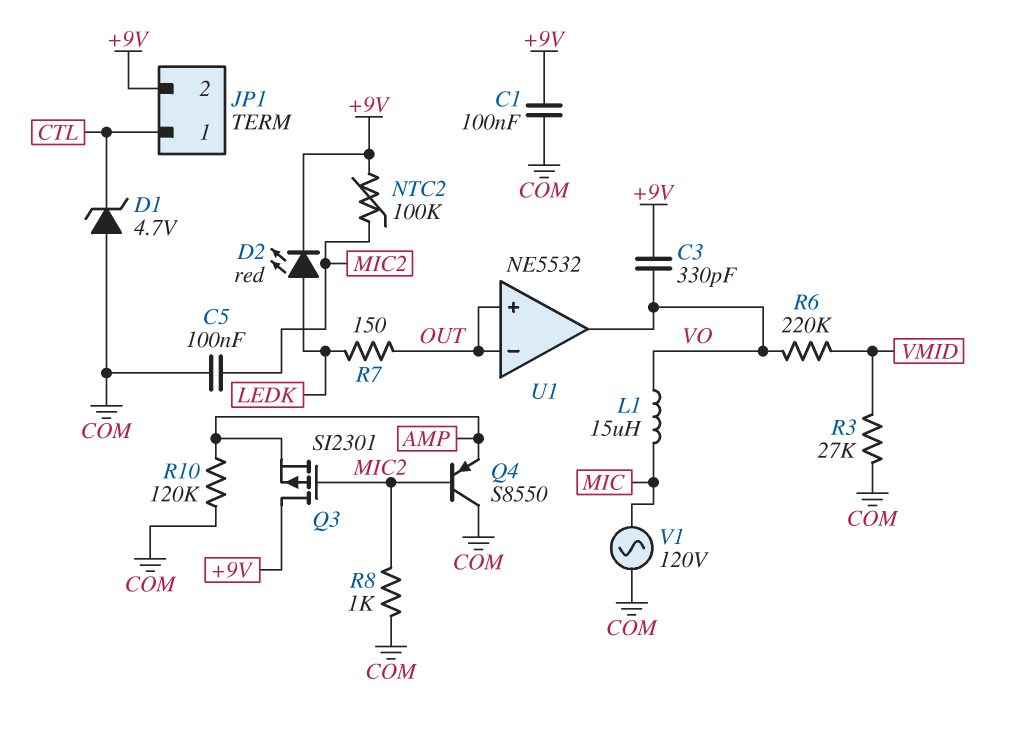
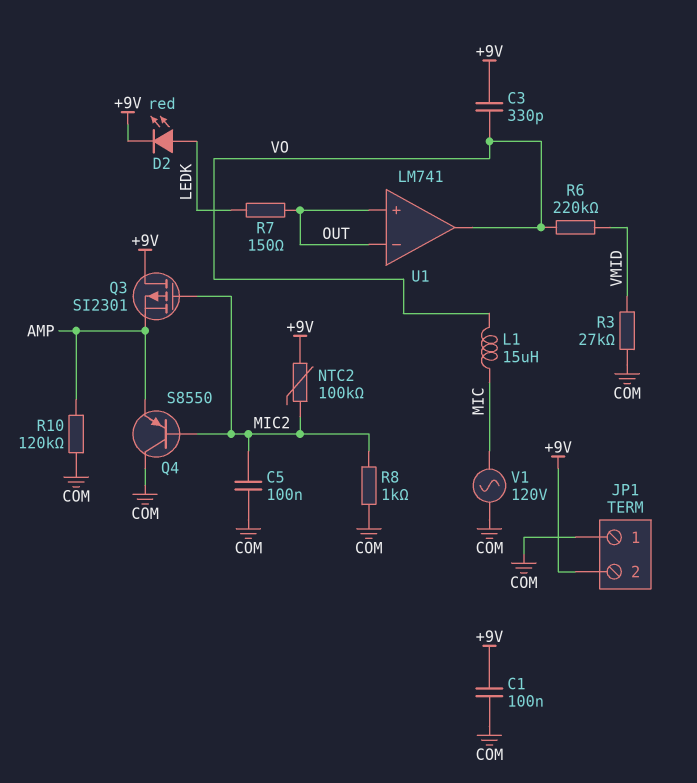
D1: zener 4.7V (A COM, K CTL) -> none
JP1 pin 1: CTL -> COM
U1: NE5532 -> LM741

